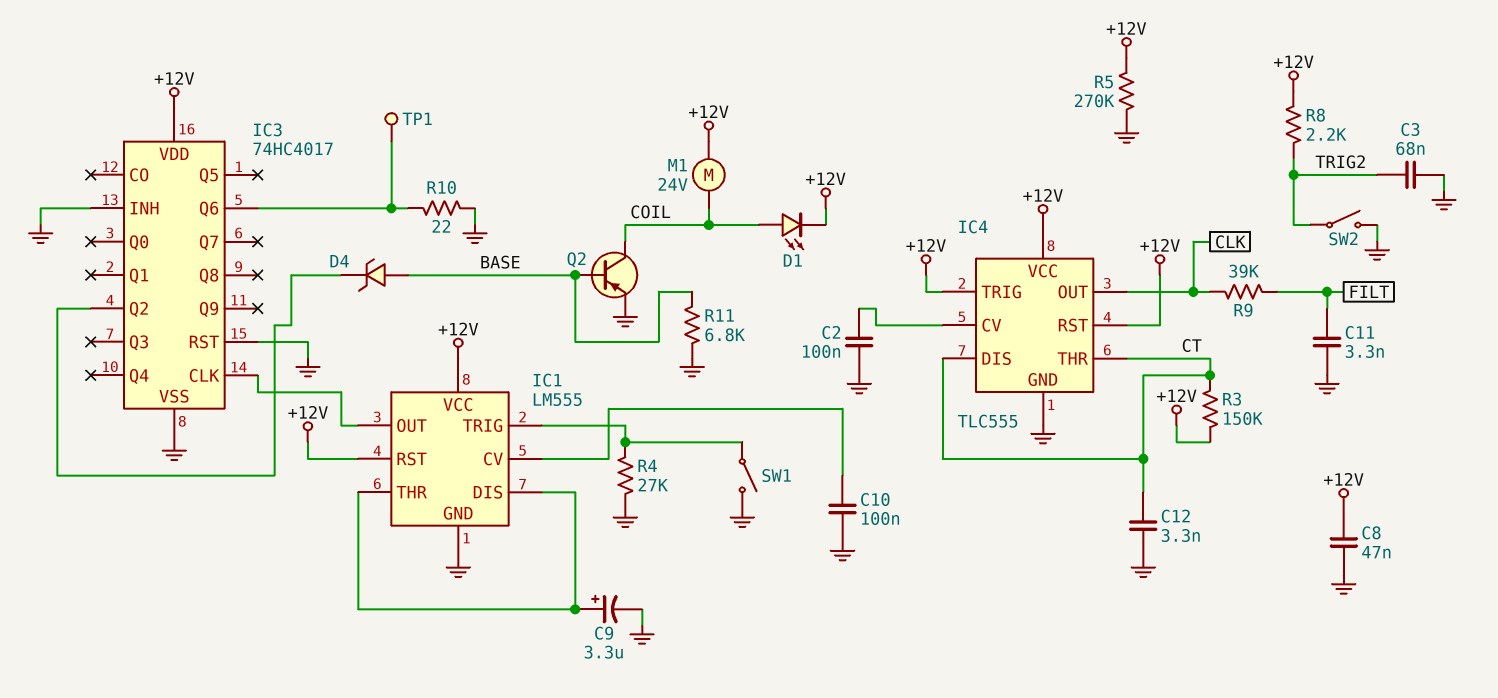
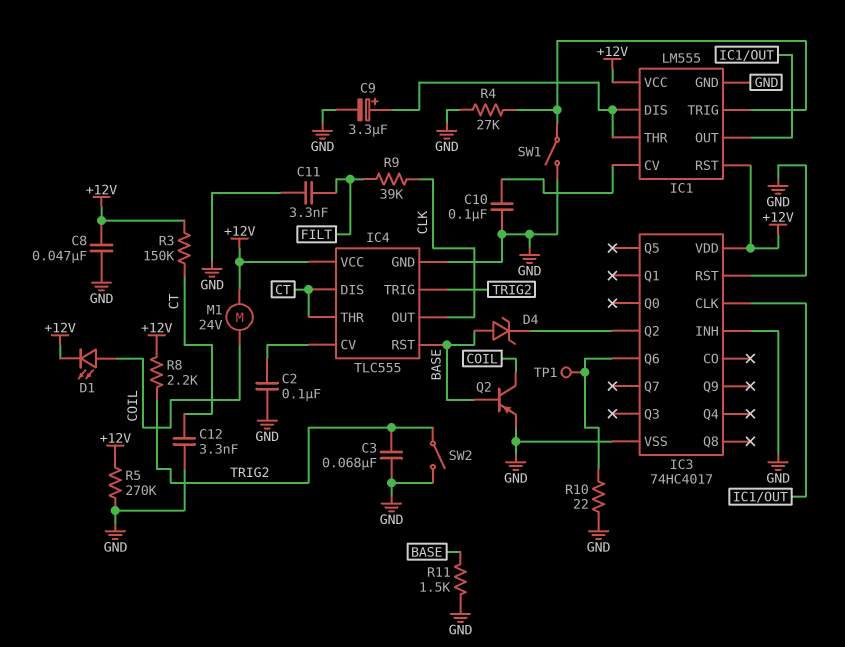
IC4 pin RST: +12V -> BASE
IC4 pin TRIG: +12V -> TRIG2
R11: 6.8k (BASE, GND) -> 1.5k (BASE, GND)

